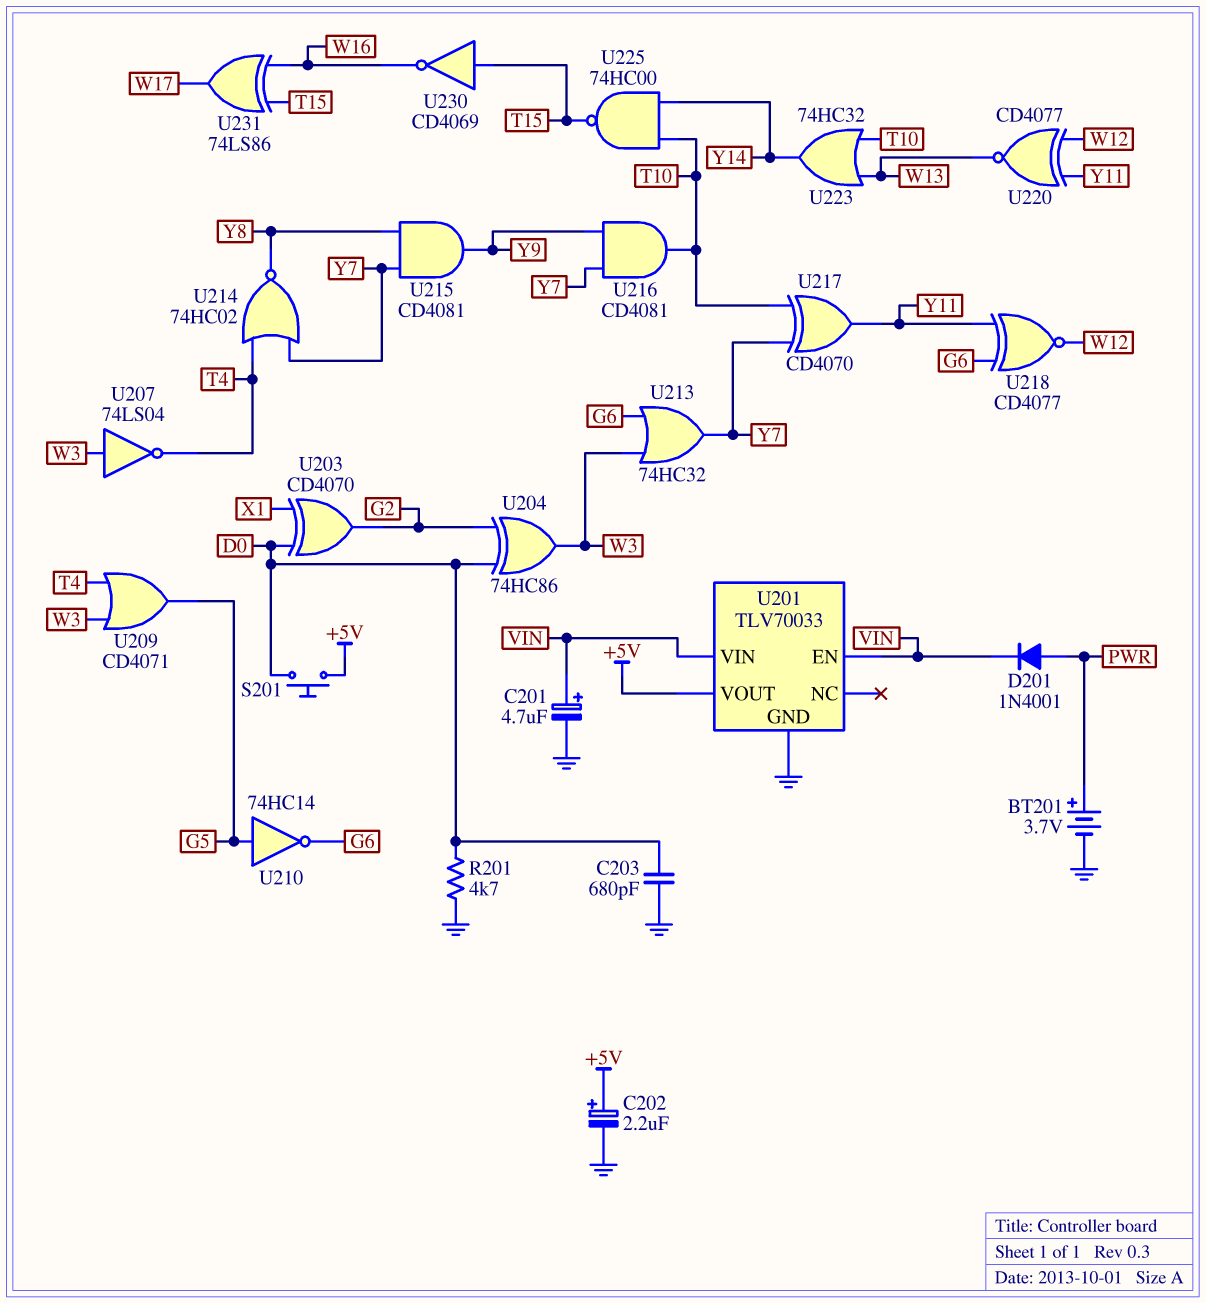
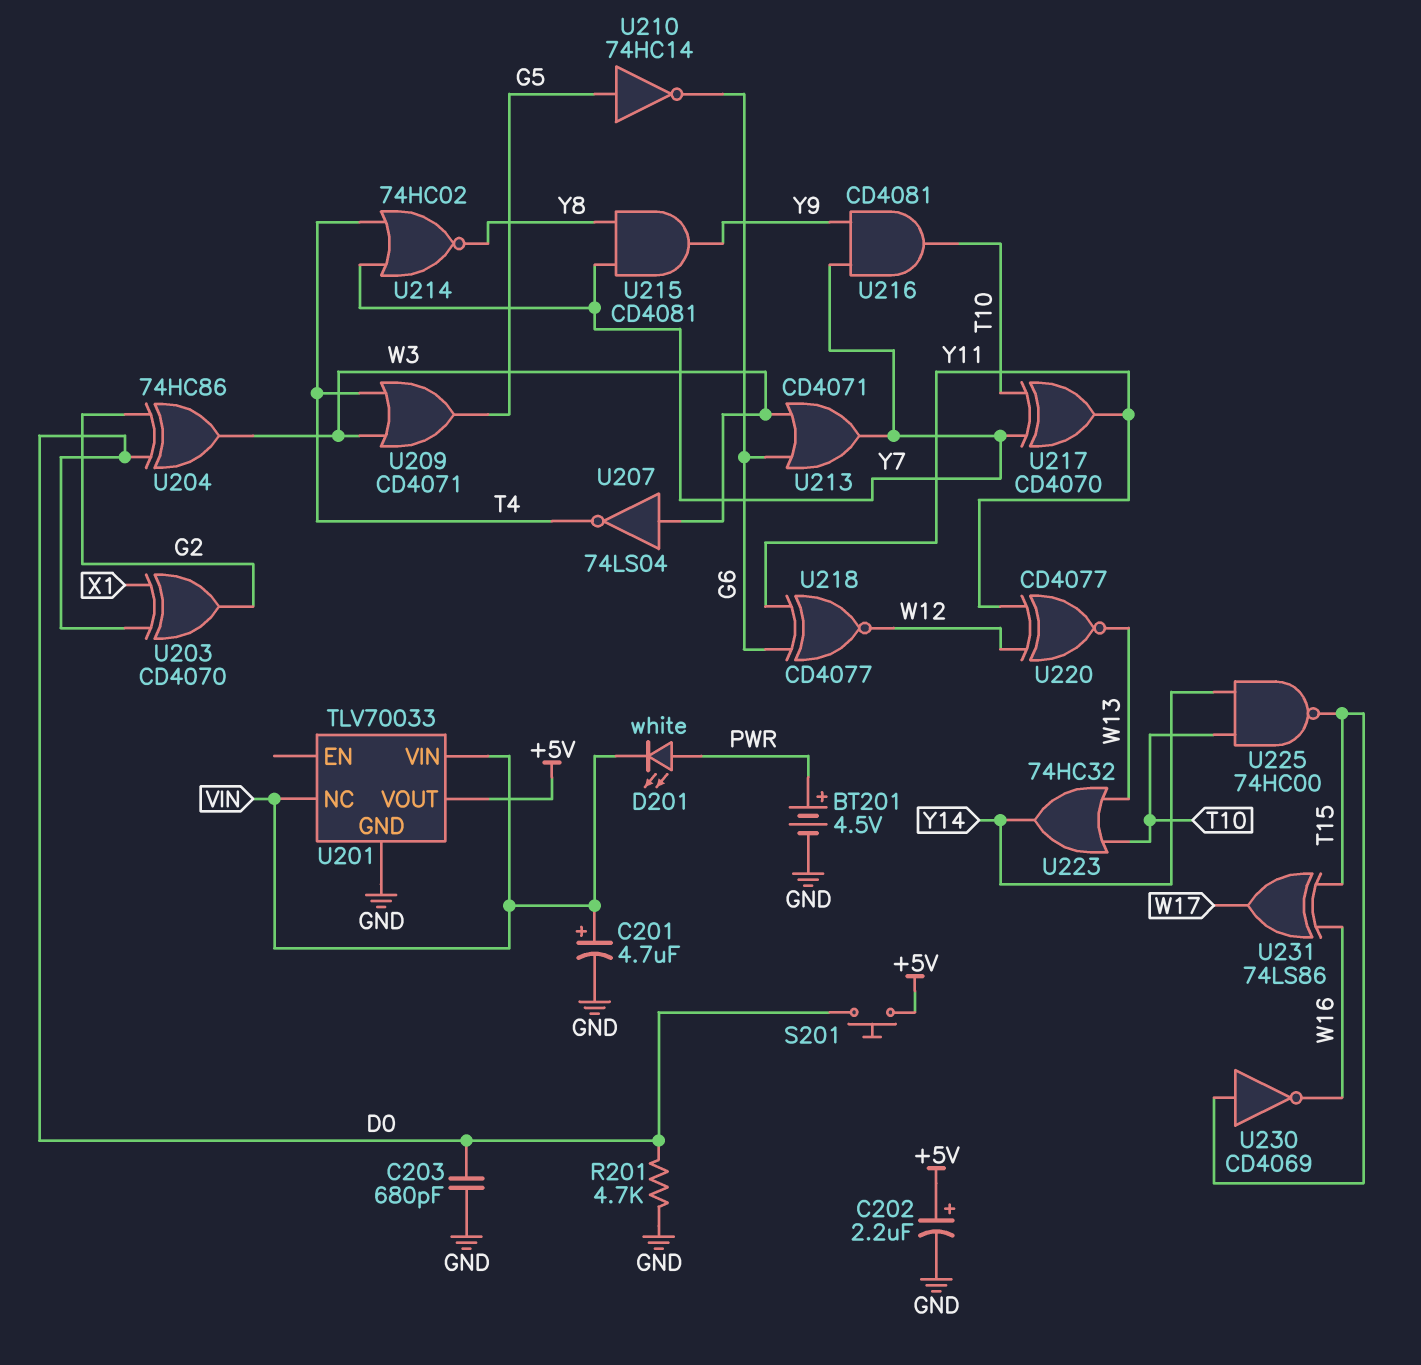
BT201: 3.7V (plus PWR, minus GND) -> 4.5V (plus PWR, minus GND)
D201: diode 1N4001 (A PWR, K VIN) -> LED white (A PWR, K VIN)
U201 pin EN: VIN -> none
U201 pin NC: none -> VIN
U213: OR 74HC32 (in G6, in W3, out Y7) -> OR CD4071 (in G6, in W3, out Y7)

